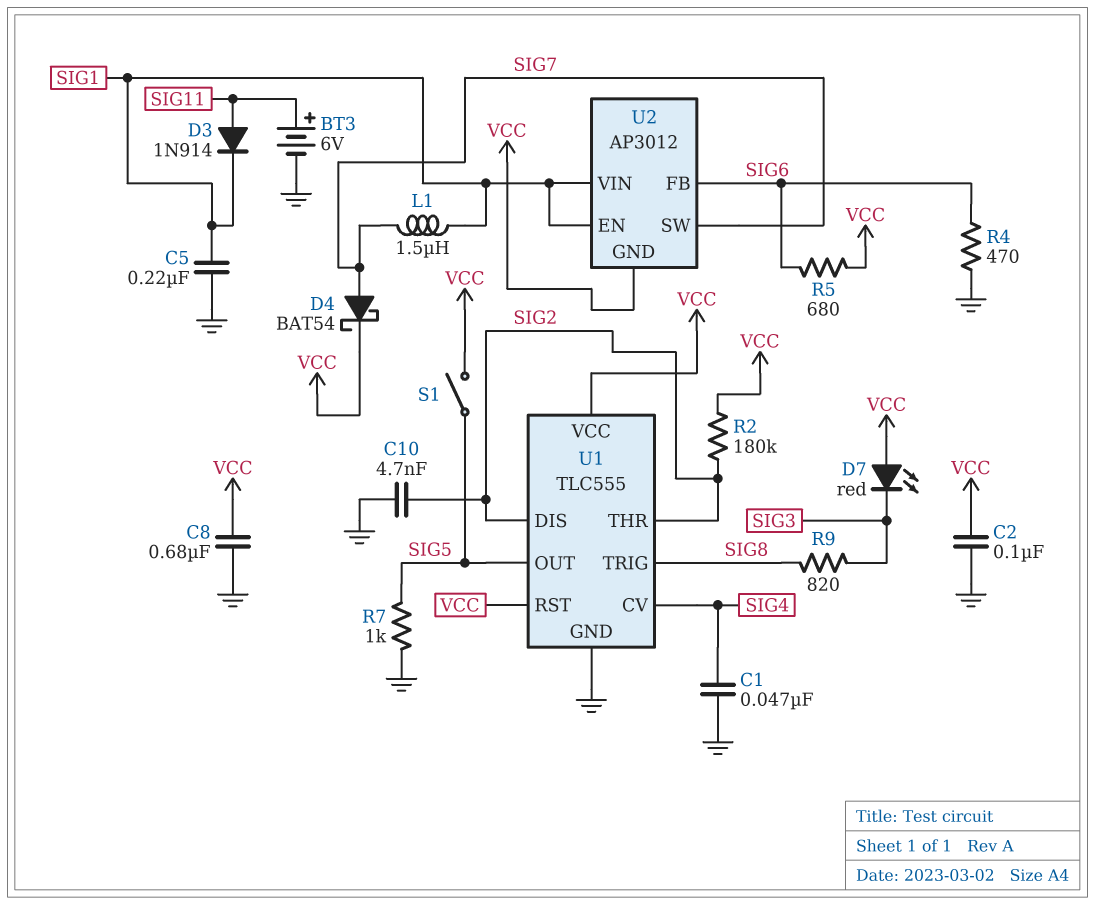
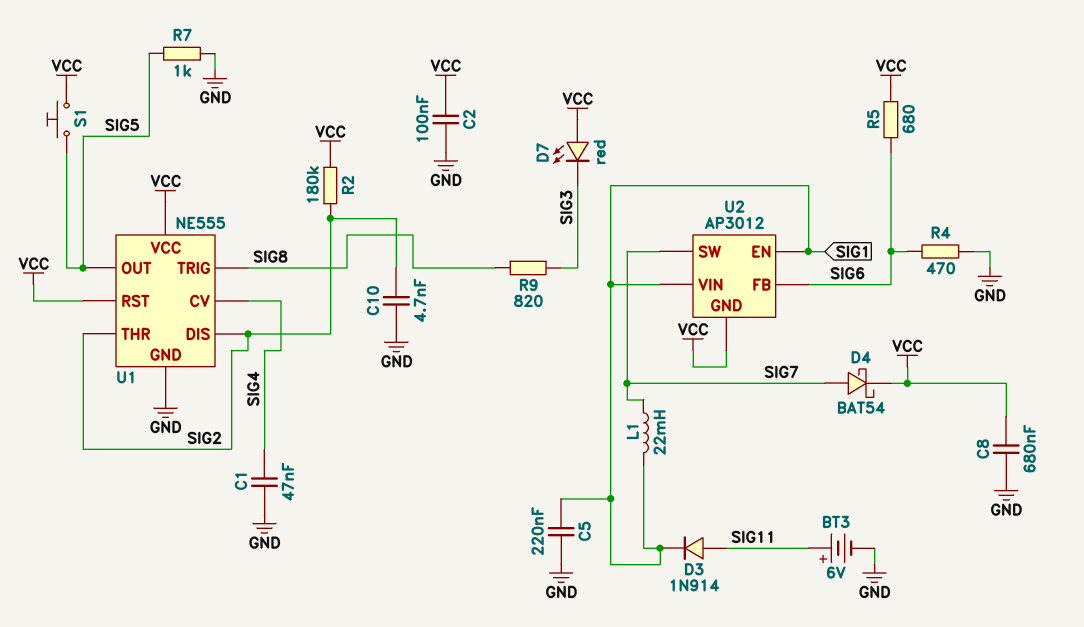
L1: 1.5uH (SIG1, SIG7) -> 22mH (SIG1, SIG7)
S1: switch (SIG5, VCC) -> button (SIG5, VCC)
U1: TLC555 -> NE555

